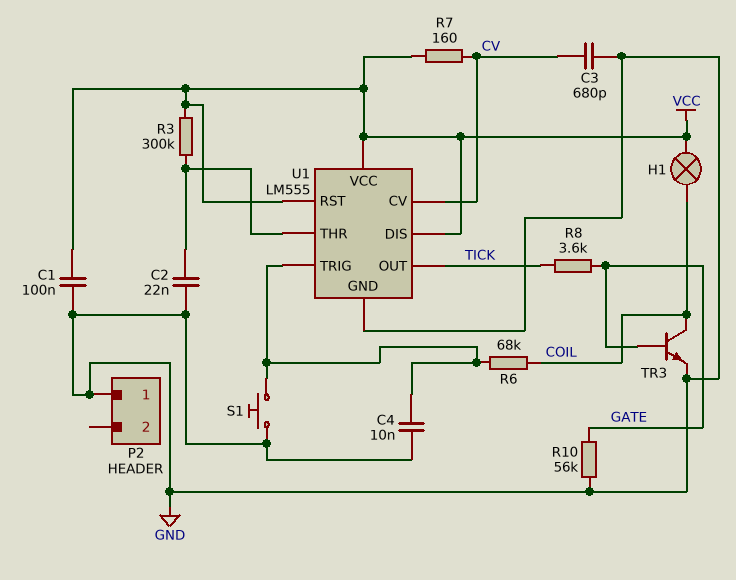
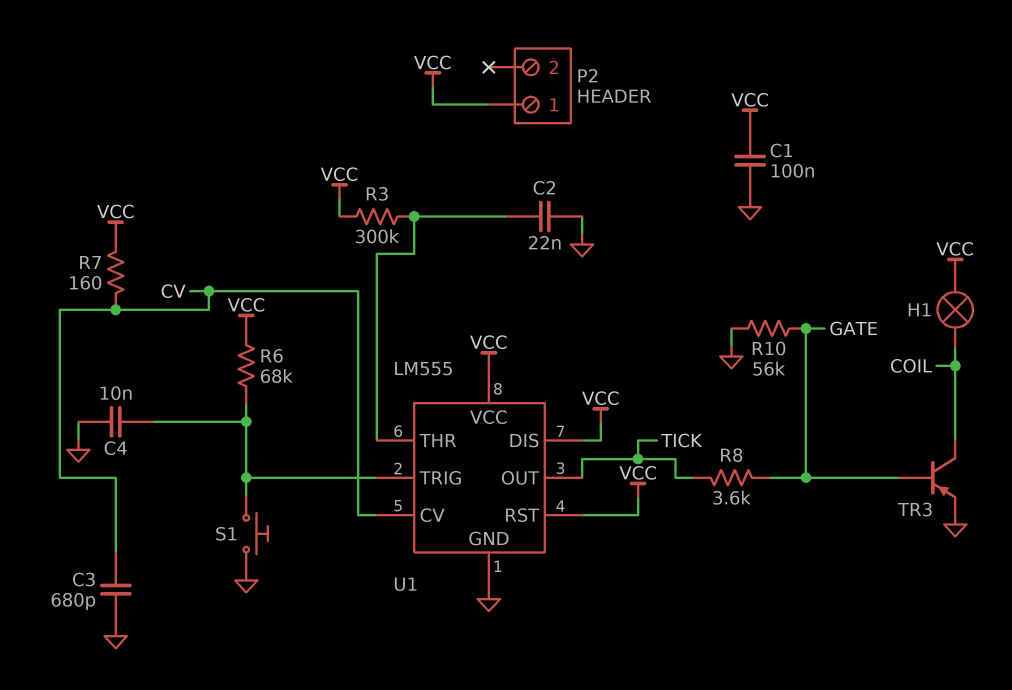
P2 pin 1: GND -> VCC
R6: 68k (COIL, U1/TRIG) -> 68k (U1/TRIG, VCC)
TR3: NPN (B GATE, C COIL, E GND) -> PNP (B GATE, C COIL, E GND)

